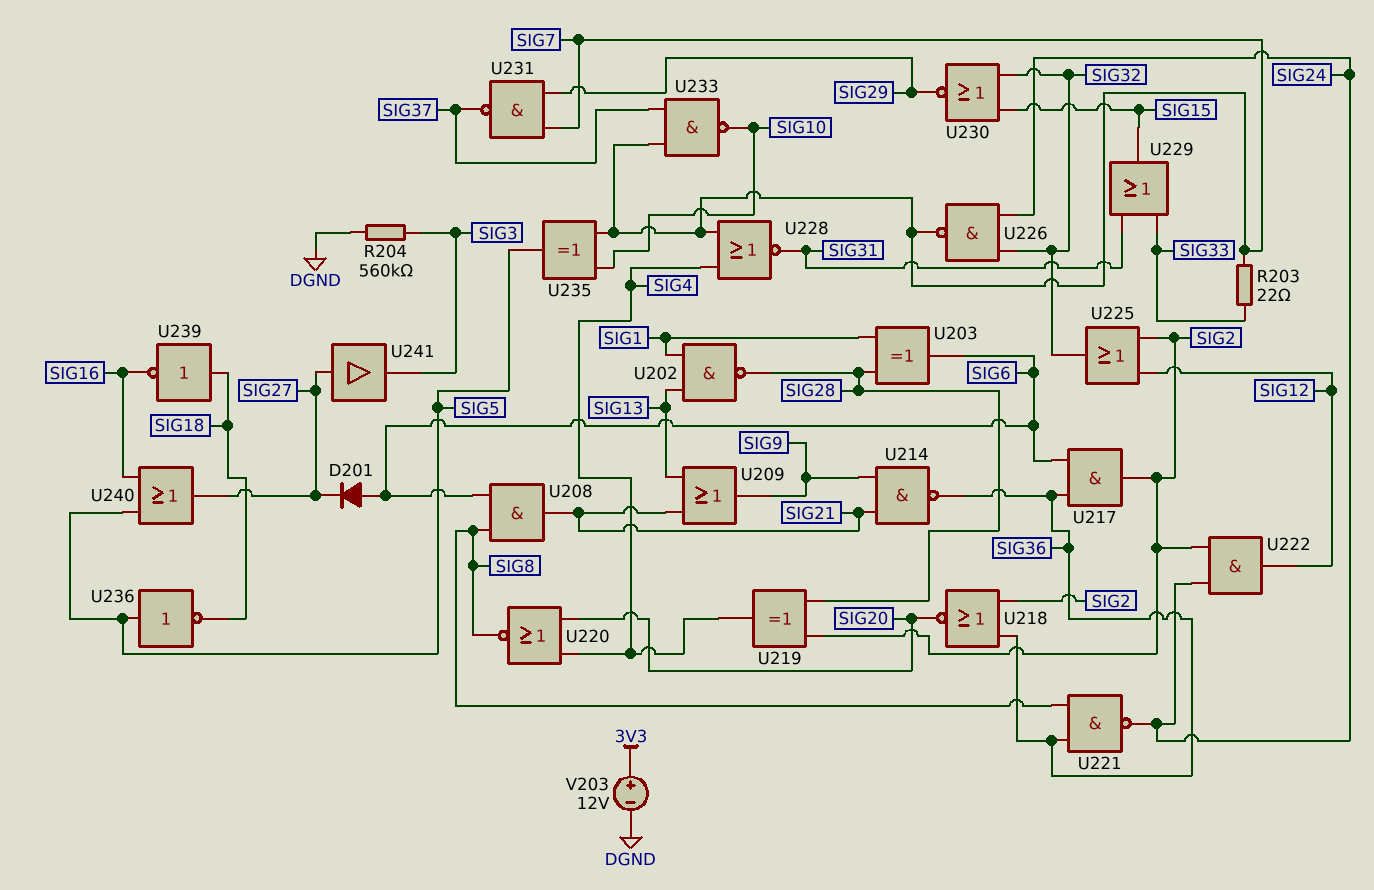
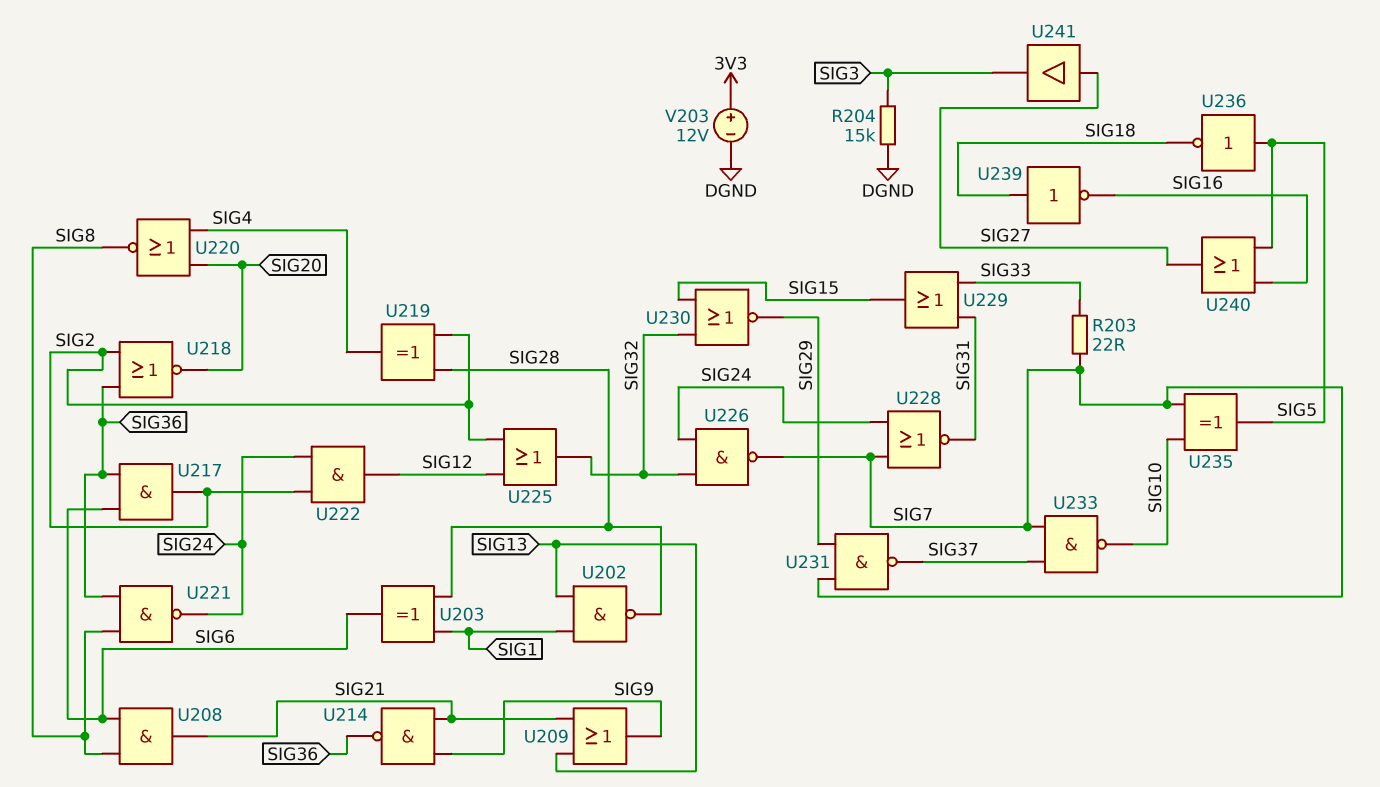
D201: diode (A SIG6, K SIG27) -> none
R204: 560k (DGND, SIG3) -> 15k (DGND, SIG3)
U228: NOR (in SIG4, in SIG7, out SIG31) -> NOR (in SIG7, in SIG24, out SIG31)

